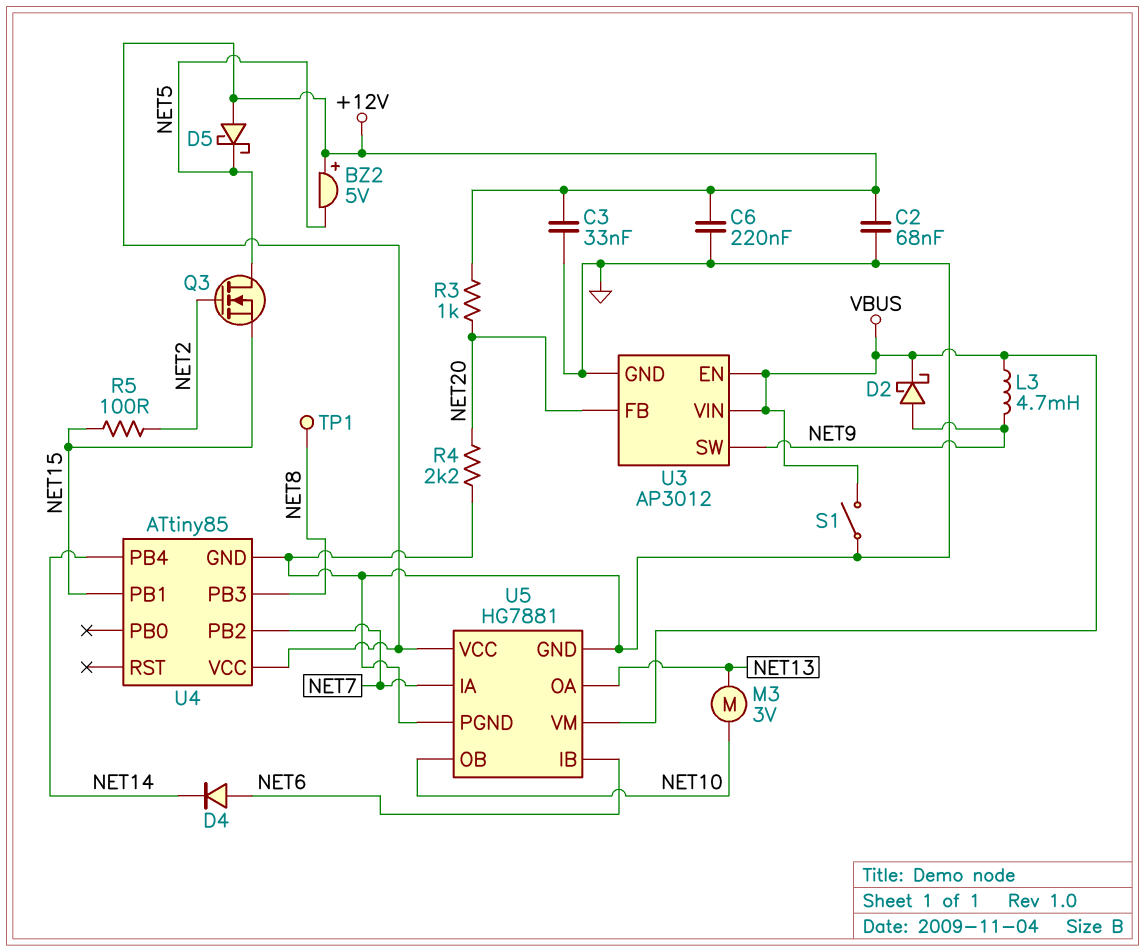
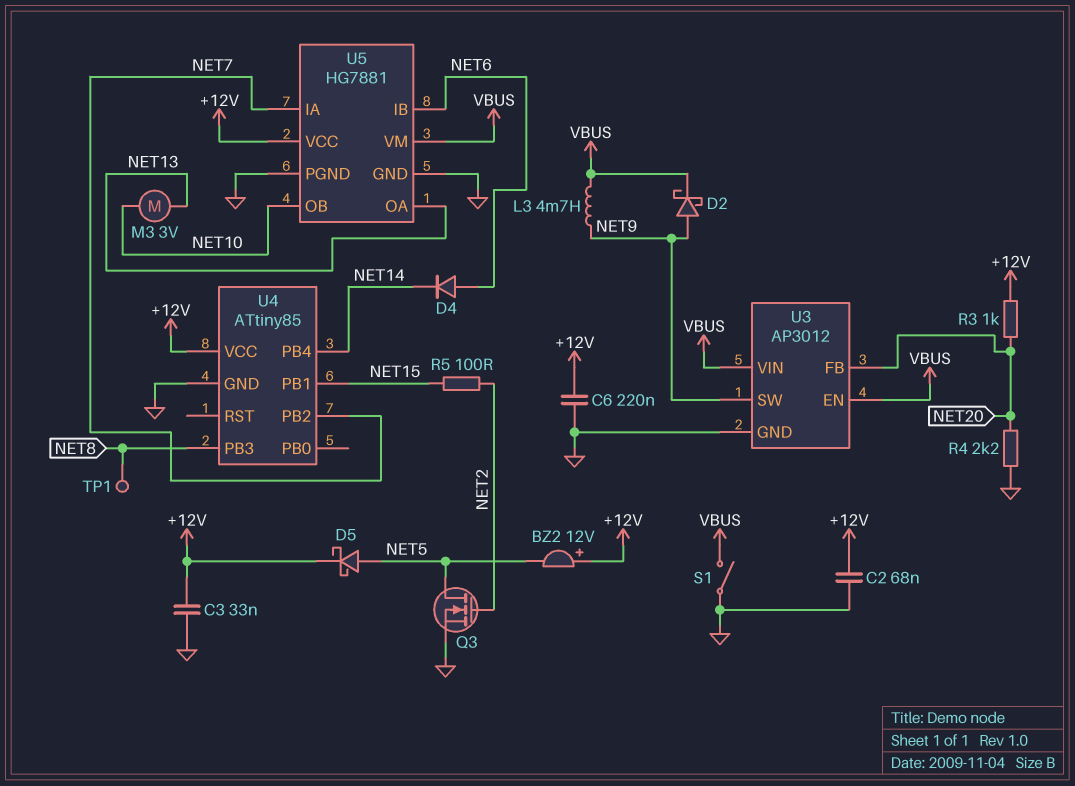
BZ2: buzzer 5V (plus +12V, minus NET5) -> buzzer 12V (plus +12V, minus NET5)
D5: schottky (A +12V, K NET5) -> schottky (A NET5, K +12V)
Q3: NMOS (G NET2, D NET5, S NET15) -> NMOS (G NET2, D NET5, S GND)

